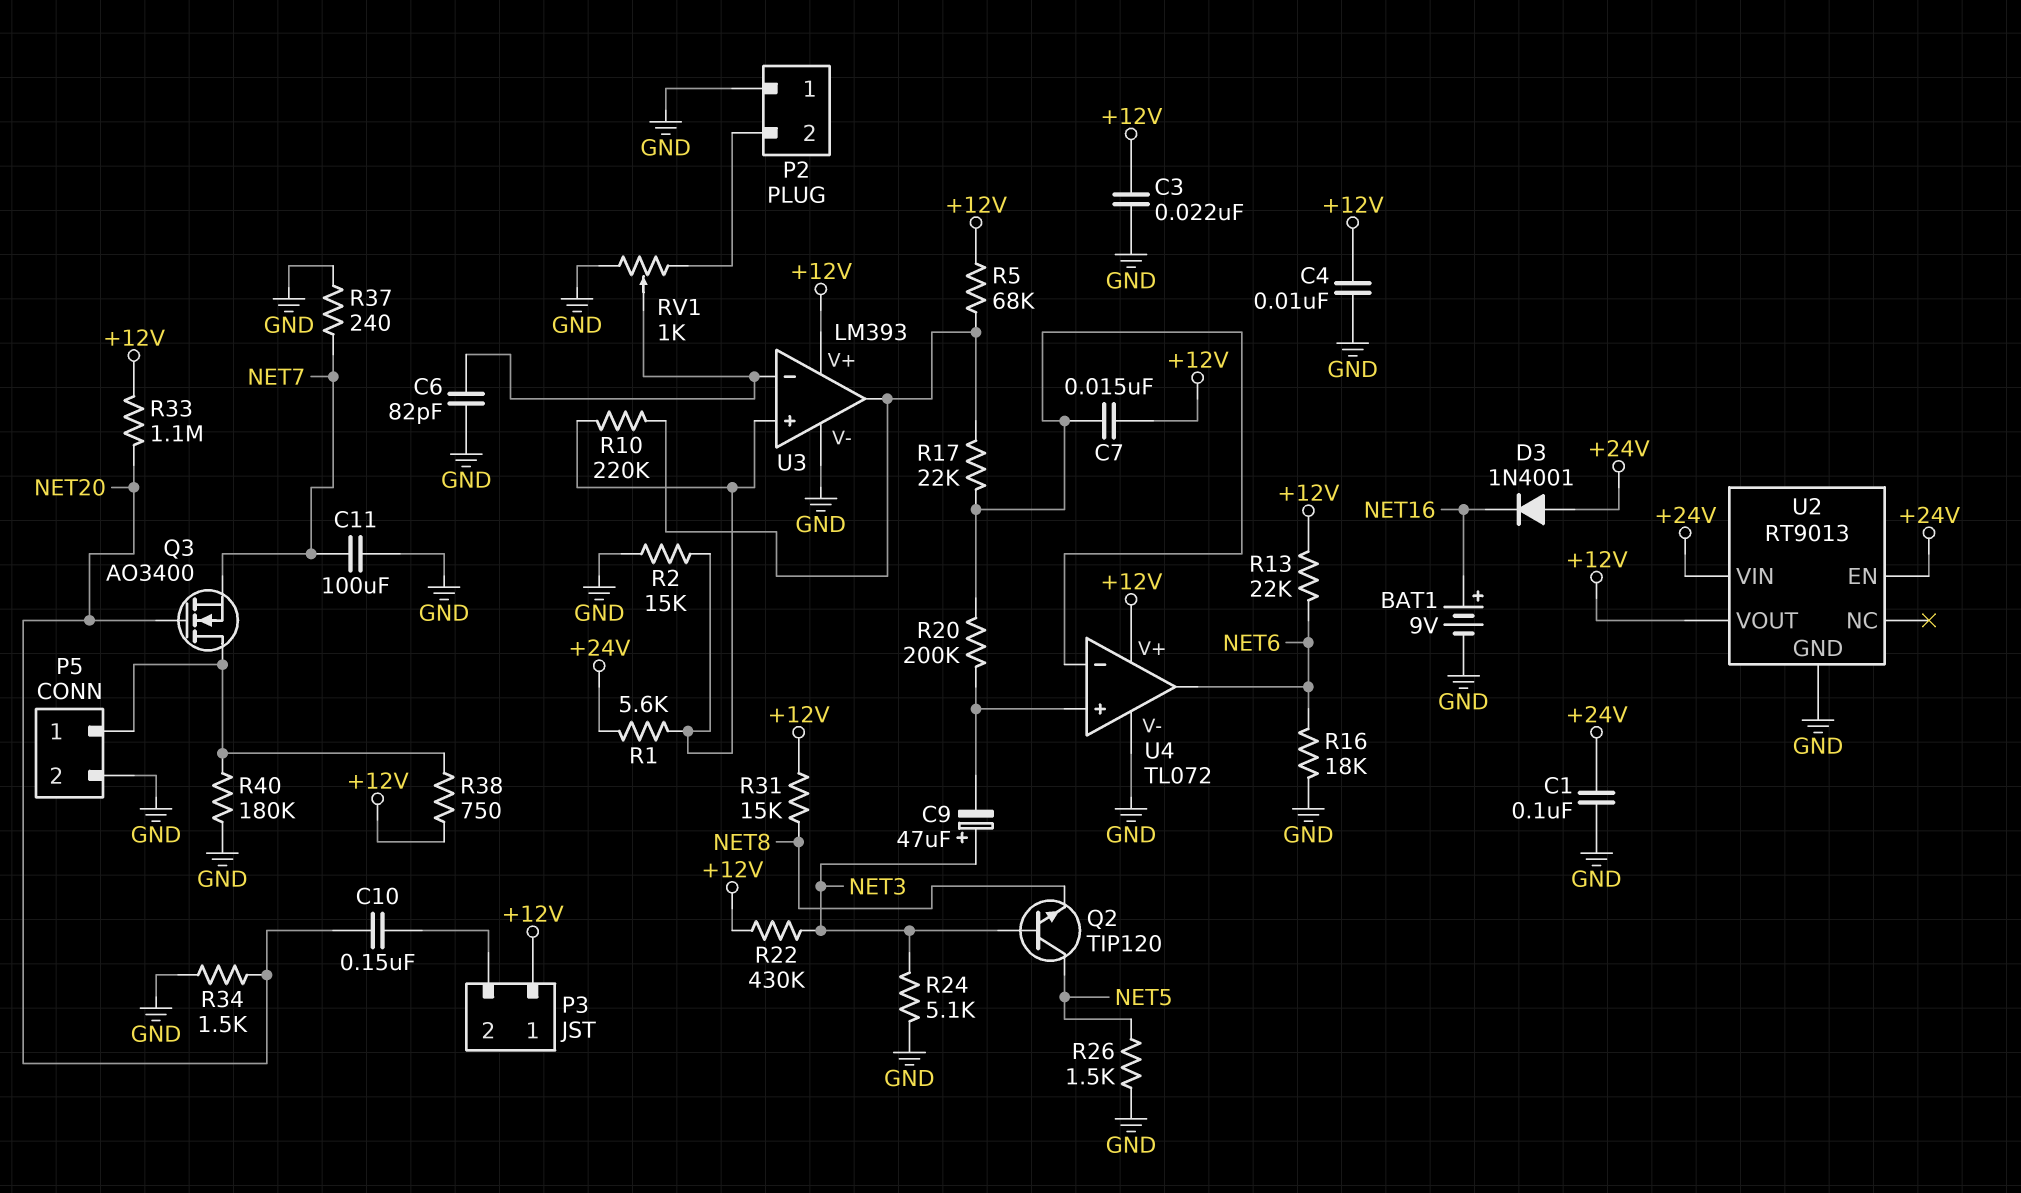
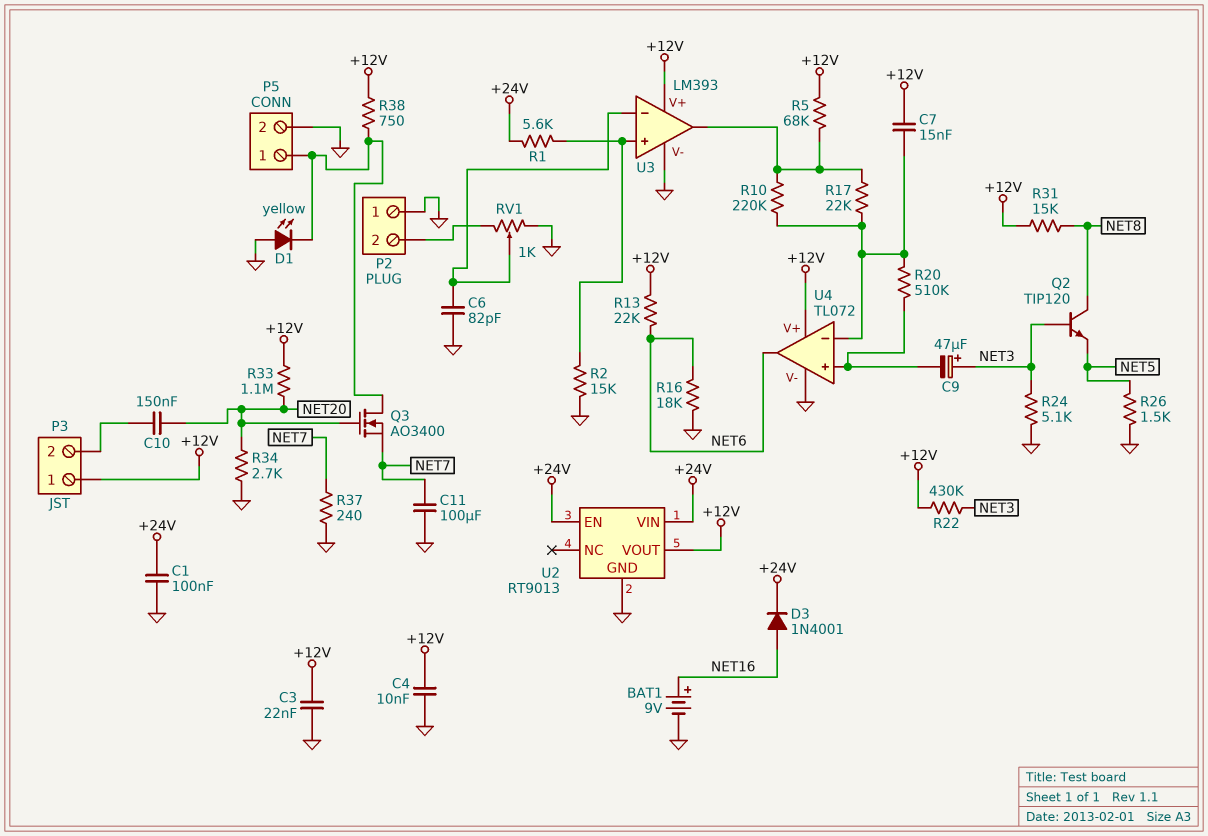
D1: none -> LED yellow (A GND, K P5/1)
D3: diode 1N4001 (A +24V, K NET16) -> diode 1N4001 (A NET16, K +24V)
Q2: NPN TIP120 (B NET3, C NET5, E NET8) -> NPN TIP120 (B NET3, C NET8, E NET5)
R10: 220k (U3/in+, U3/out) -> 220k (U3/out, U4/in-)
R20: 200k (U4/in+, U4/in-) -> 510k (U4/in+, U4/in-)
R34: 1.5k (GND, NET20) -> 2.7k (GND, NET20)
R40: 180k (GND, P5/1) -> none

